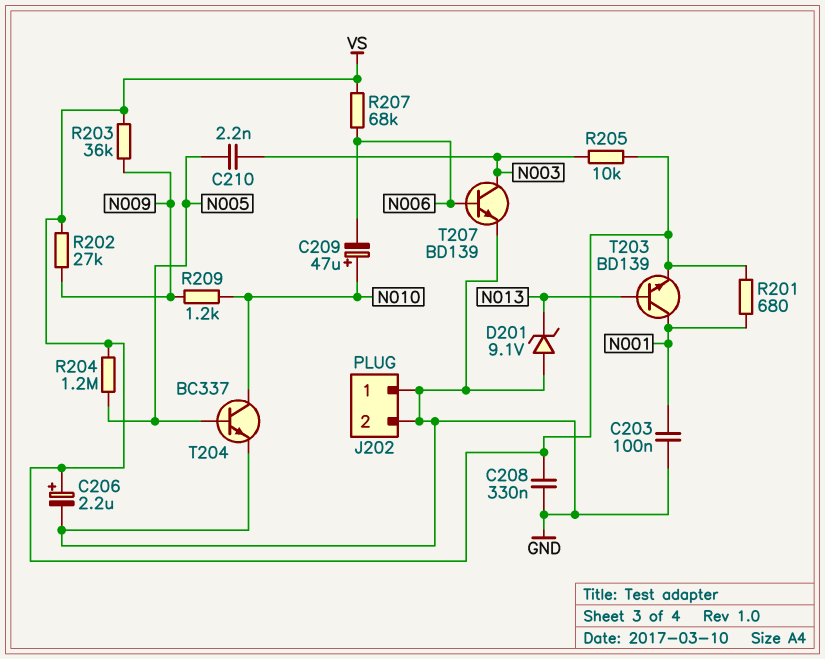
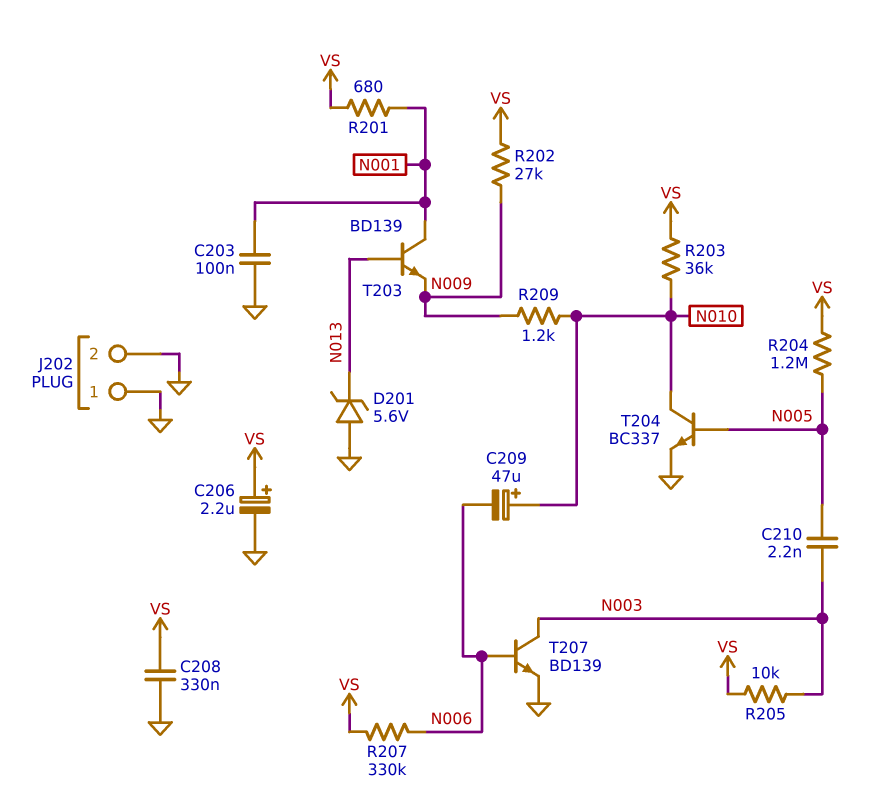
D201: zener 9.1V (A GND, K N013) -> zener 5.6V (A GND, K N013)
R203: 36k (N009, VS) -> 36k (N010, VS)
R207: 68k (N006, VS) -> 330k (N006, VS)
T203: NPN BD139 (B N013, C N001, E VS) -> NPN BD139 (B N013, C N001, E N009)

